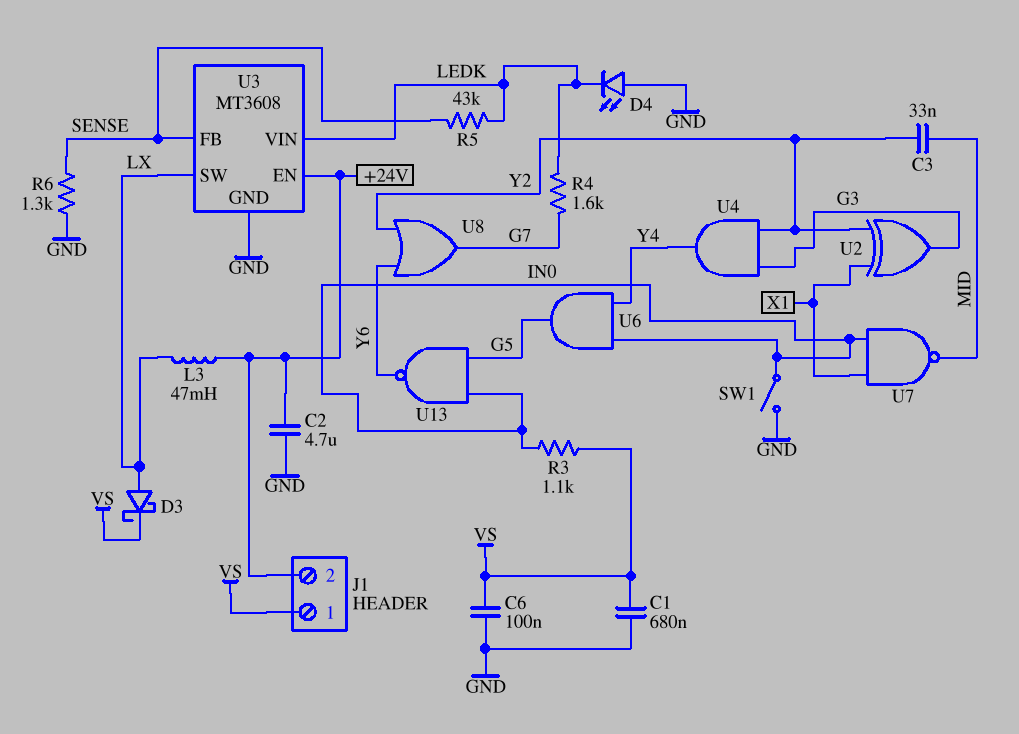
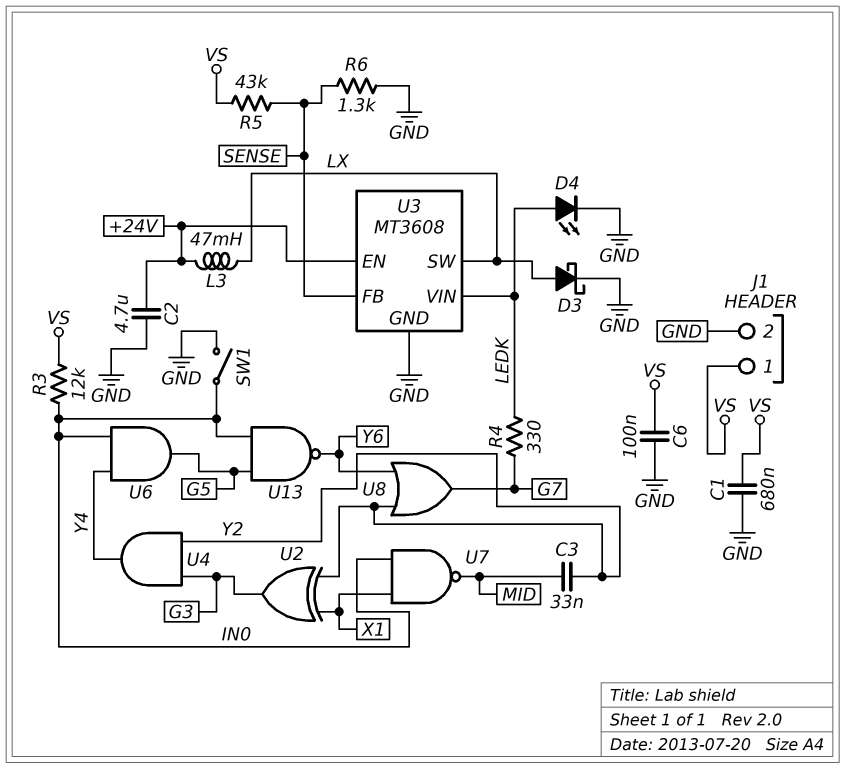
D3: schottky (A LX, K VS) -> schottky (A LX, K GND)
D4: LED (A GND, K LEDK) -> LED (A LEDK, K GND)
J1 pin 2: +24V -> GND
R3: 1.1k (IN0, VS) -> 12k (IN0, VS)
R4: 1.6k (G7, LEDK) -> 330 (G7, LEDK)
R5: 43k (LEDK, SENSE) -> 43k (SENSE, VS)

